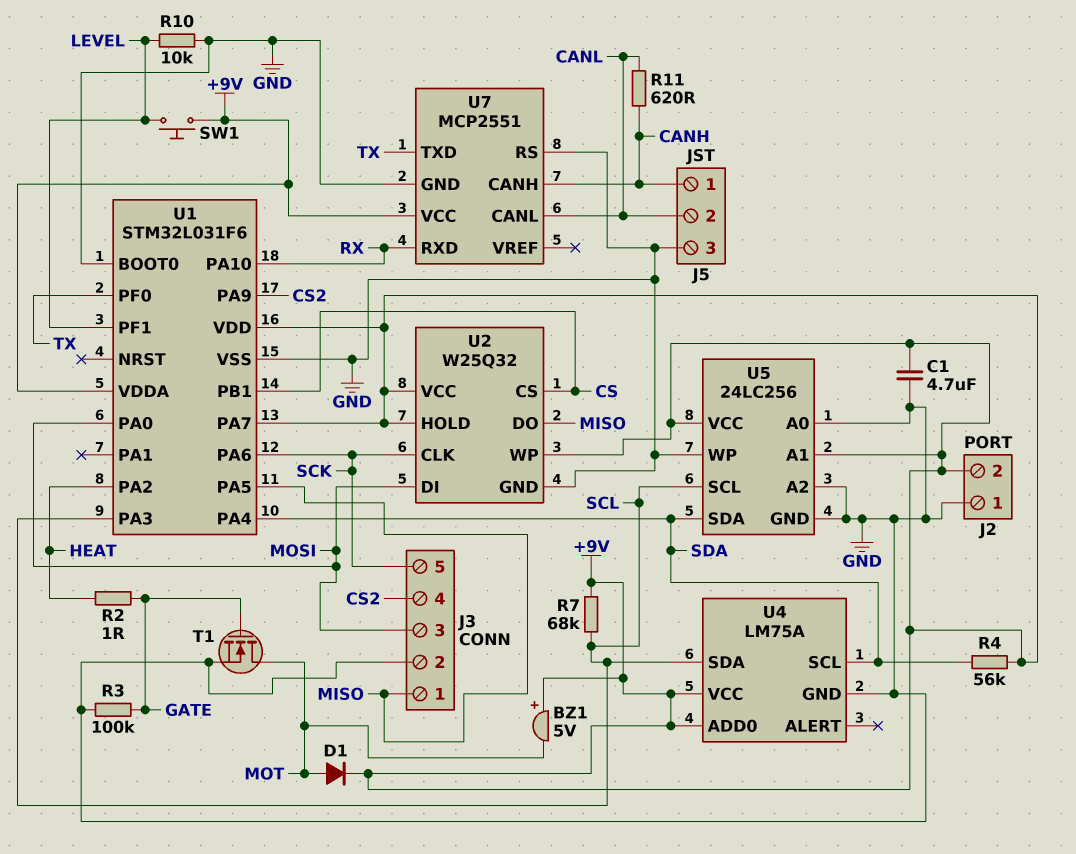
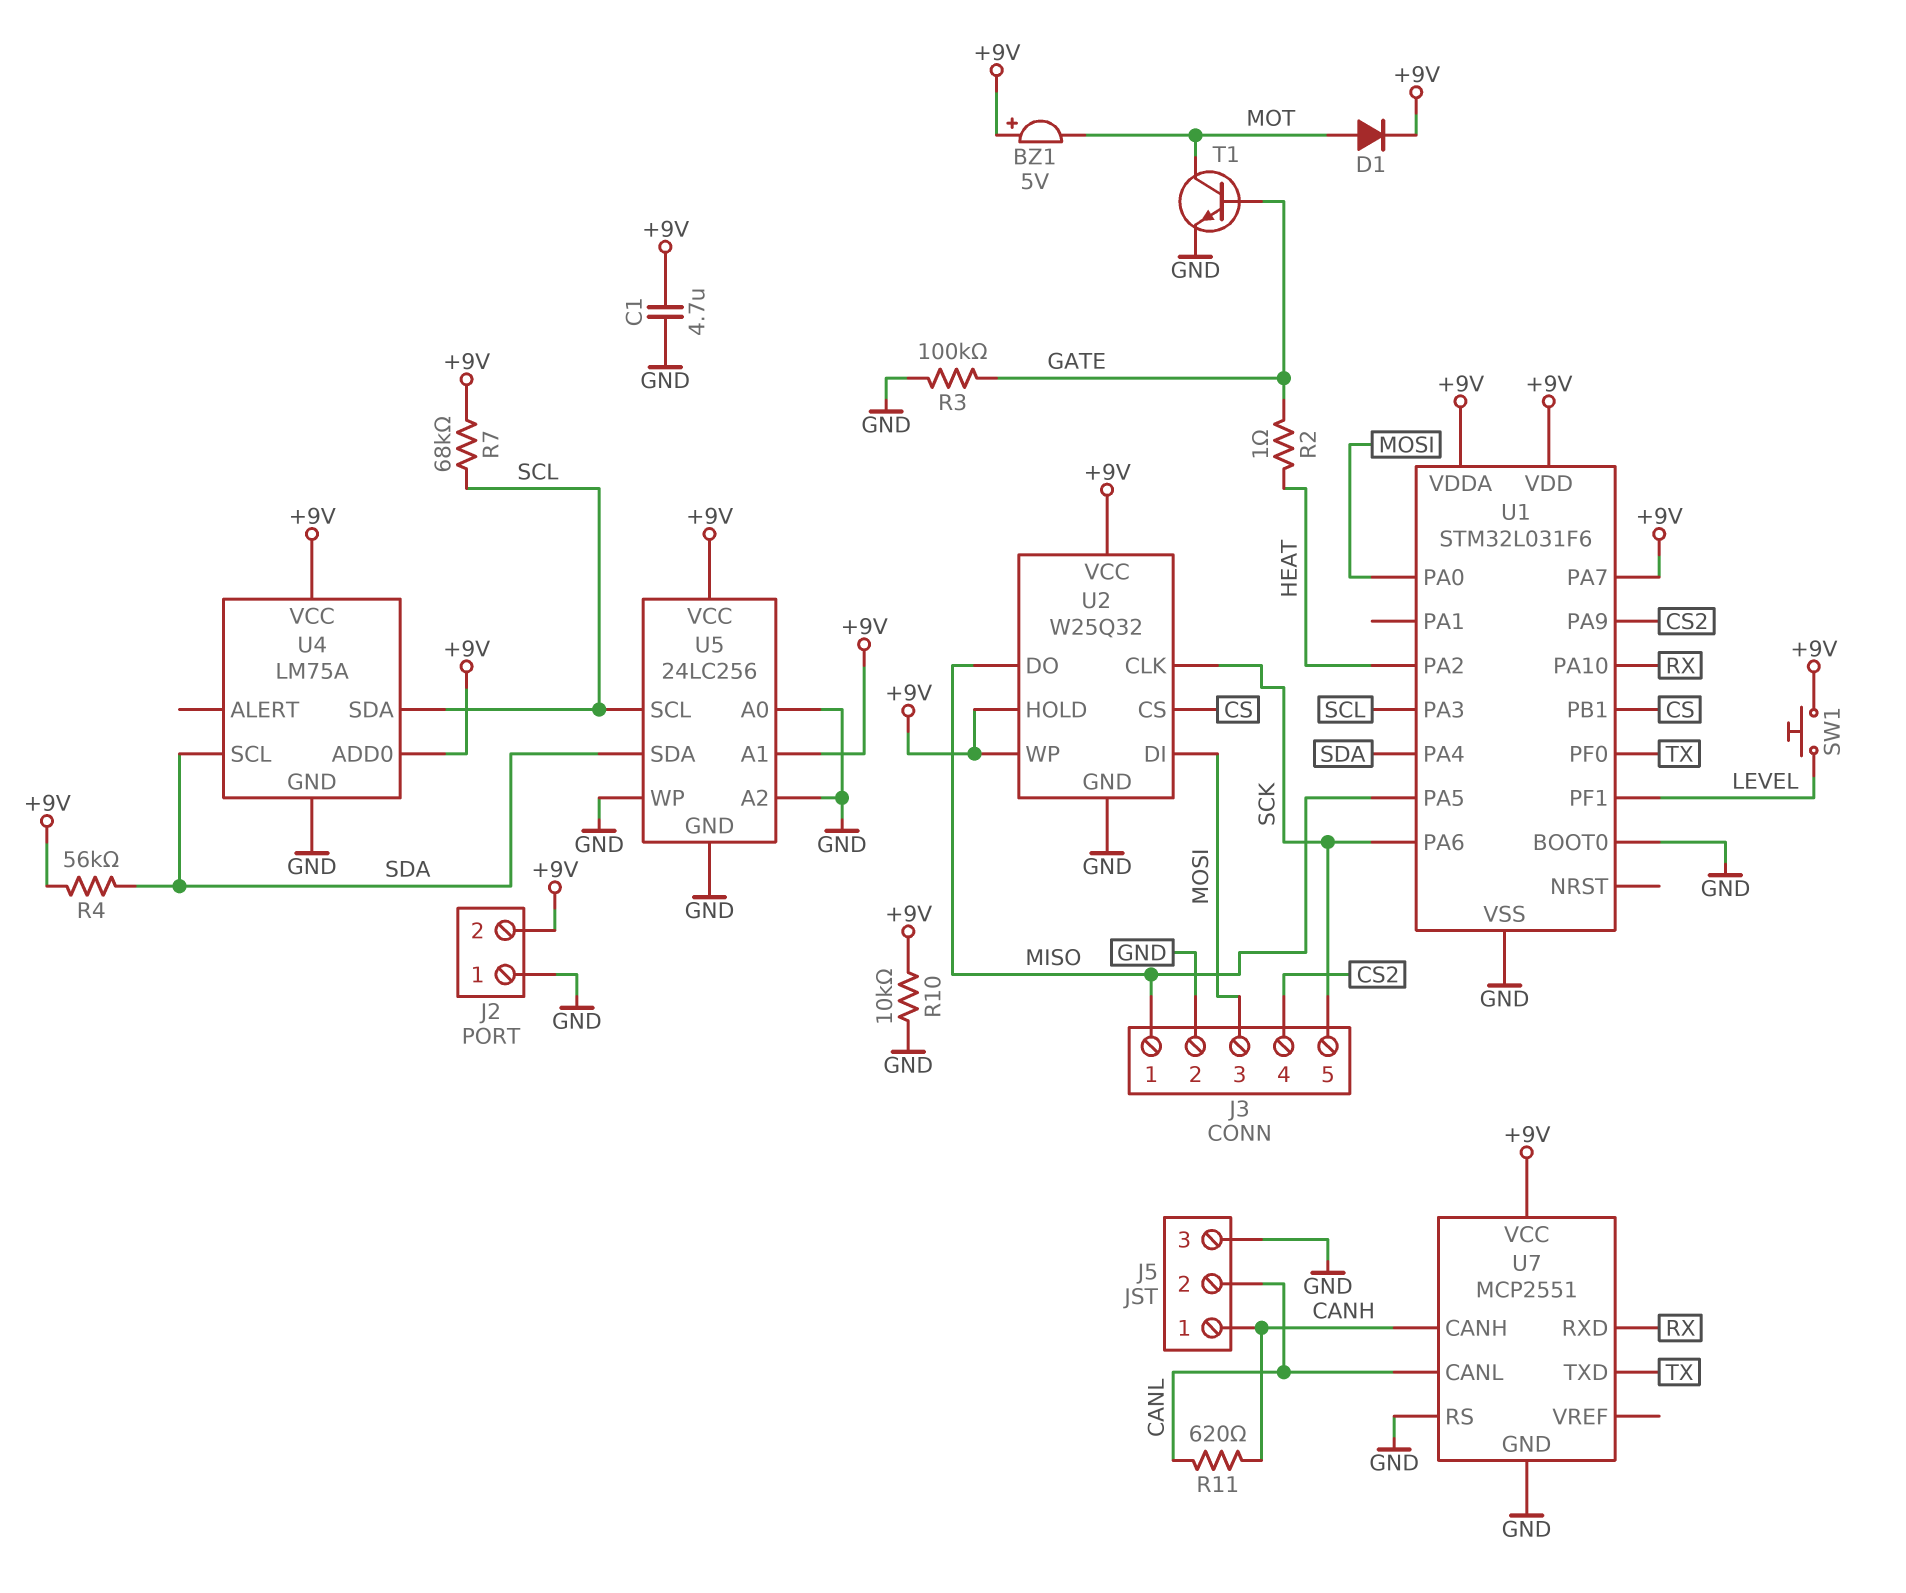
R10: 10k (GND, LEVEL) -> 10k (+9V, GND)
T1: NMOS (G GATE, D MOT, S GND) -> NPN (B GATE, C MOT, E GND)

